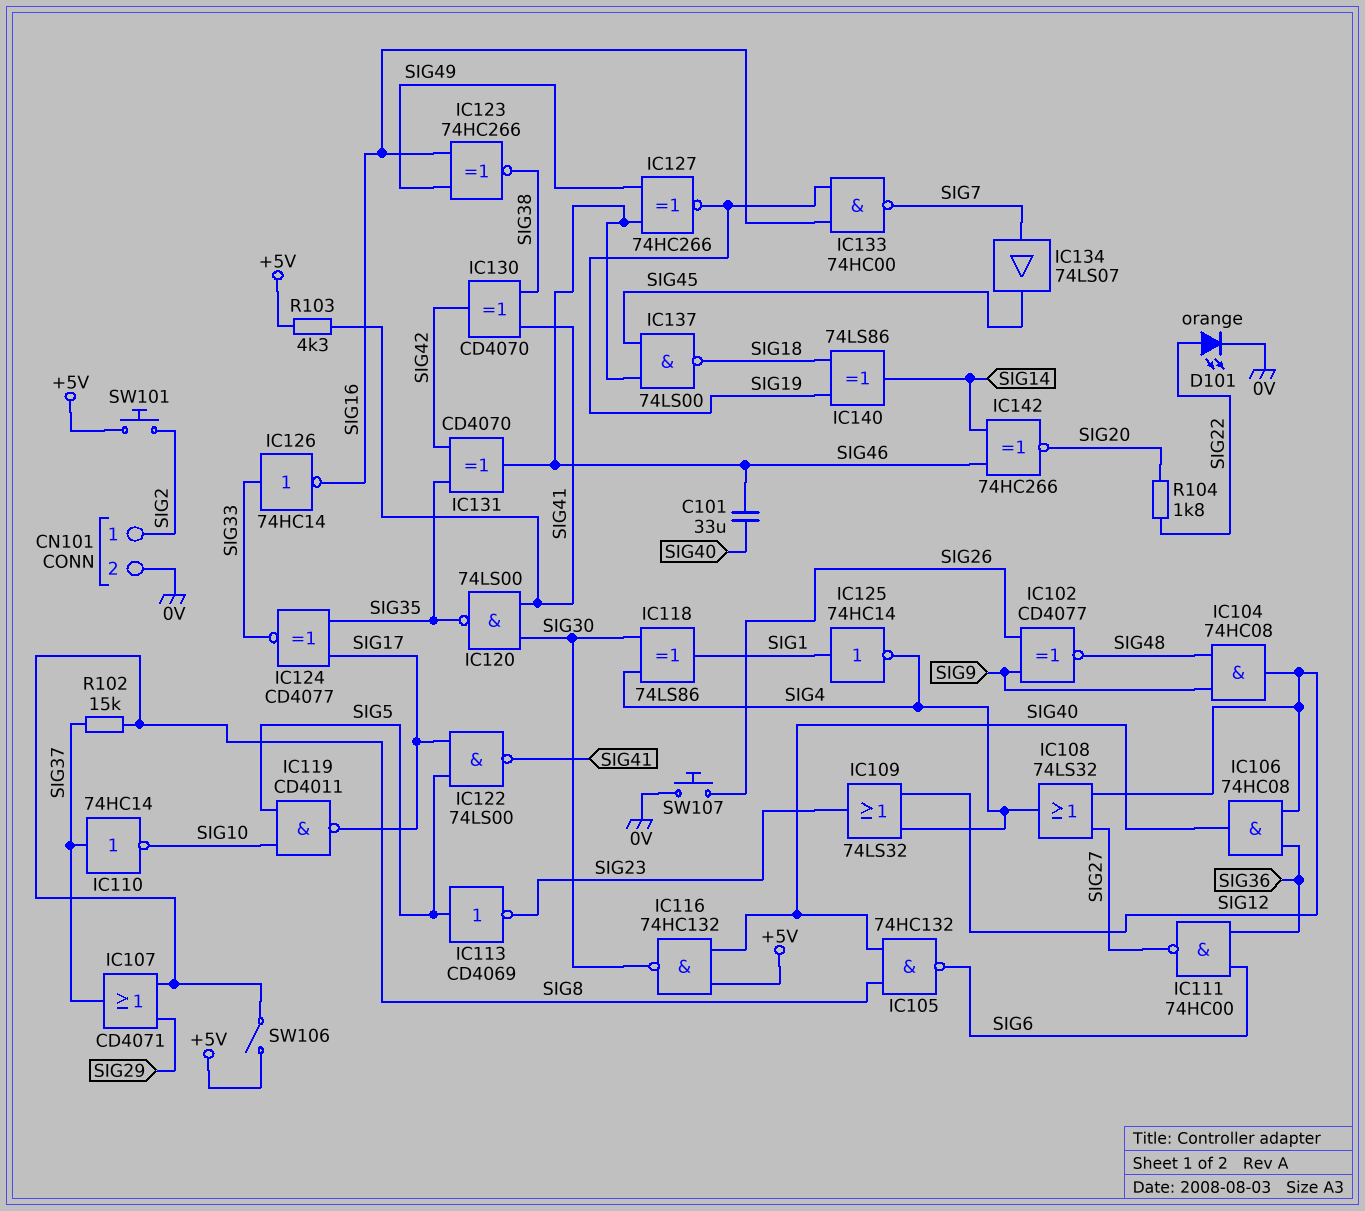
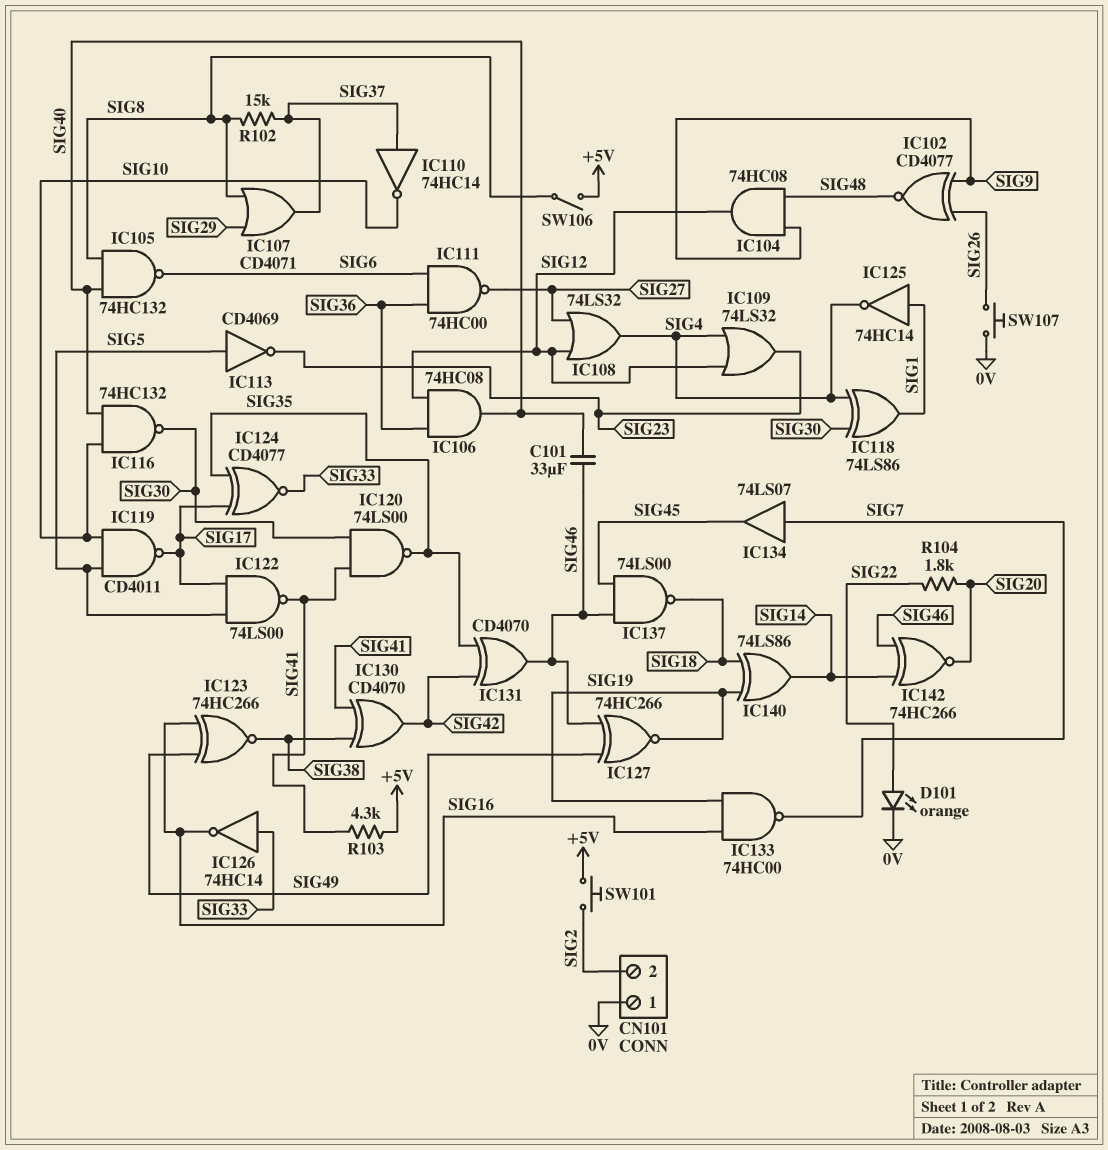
CN101 pin 1: SIG2 -> 0V
CN101 pin 2: 0V -> SIG2
IC116: NAND 74HC132 (in +5V, in SIG40, out SIG30) -> NAND 74HC132 (in SIG10, in SIG40, out SIG30)

